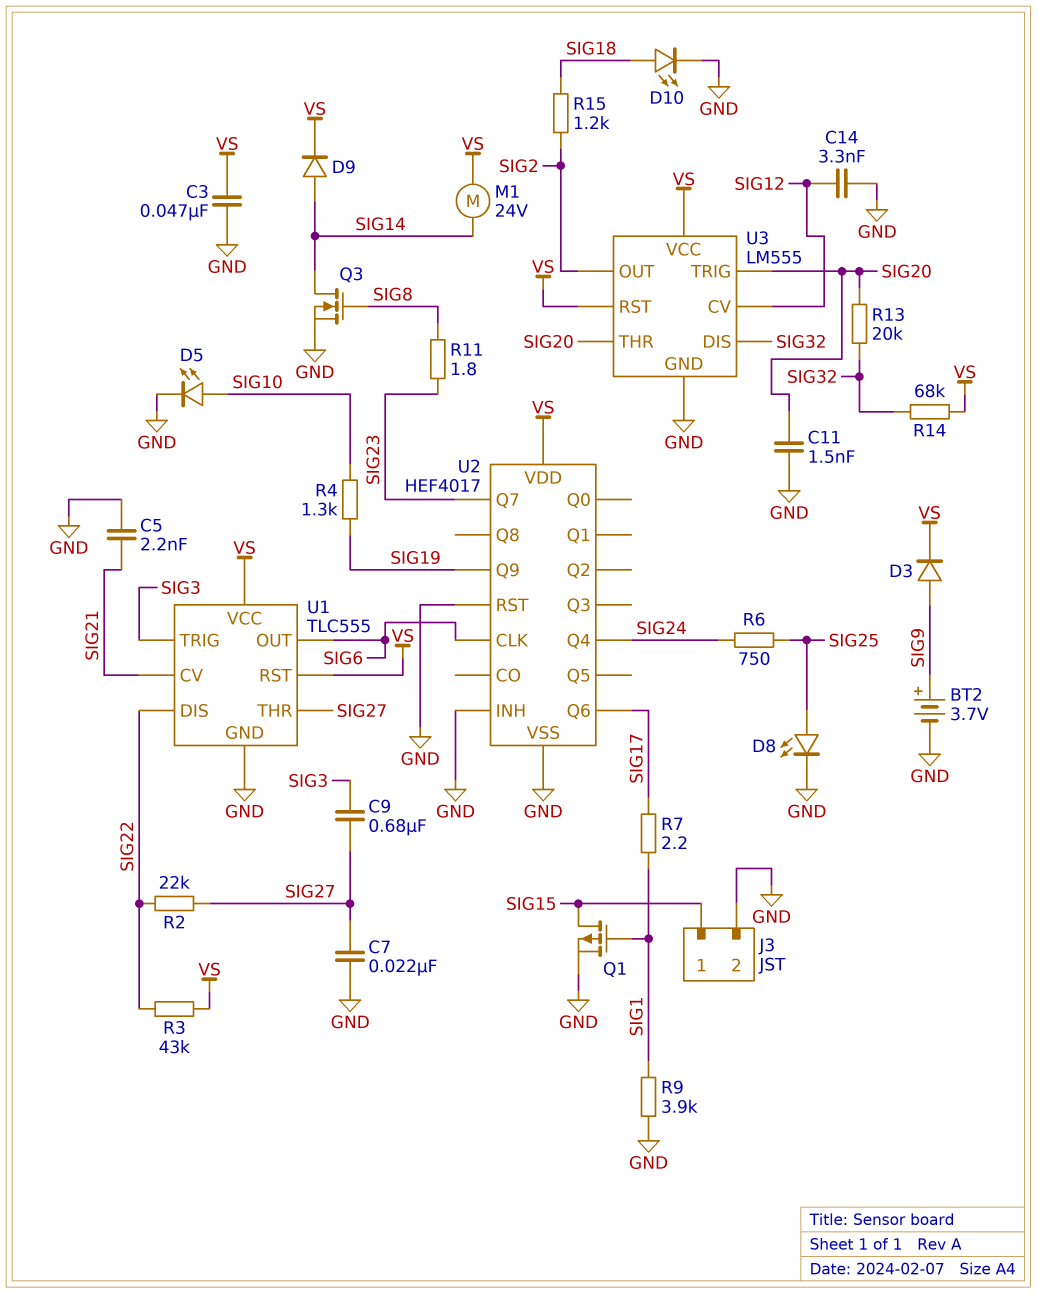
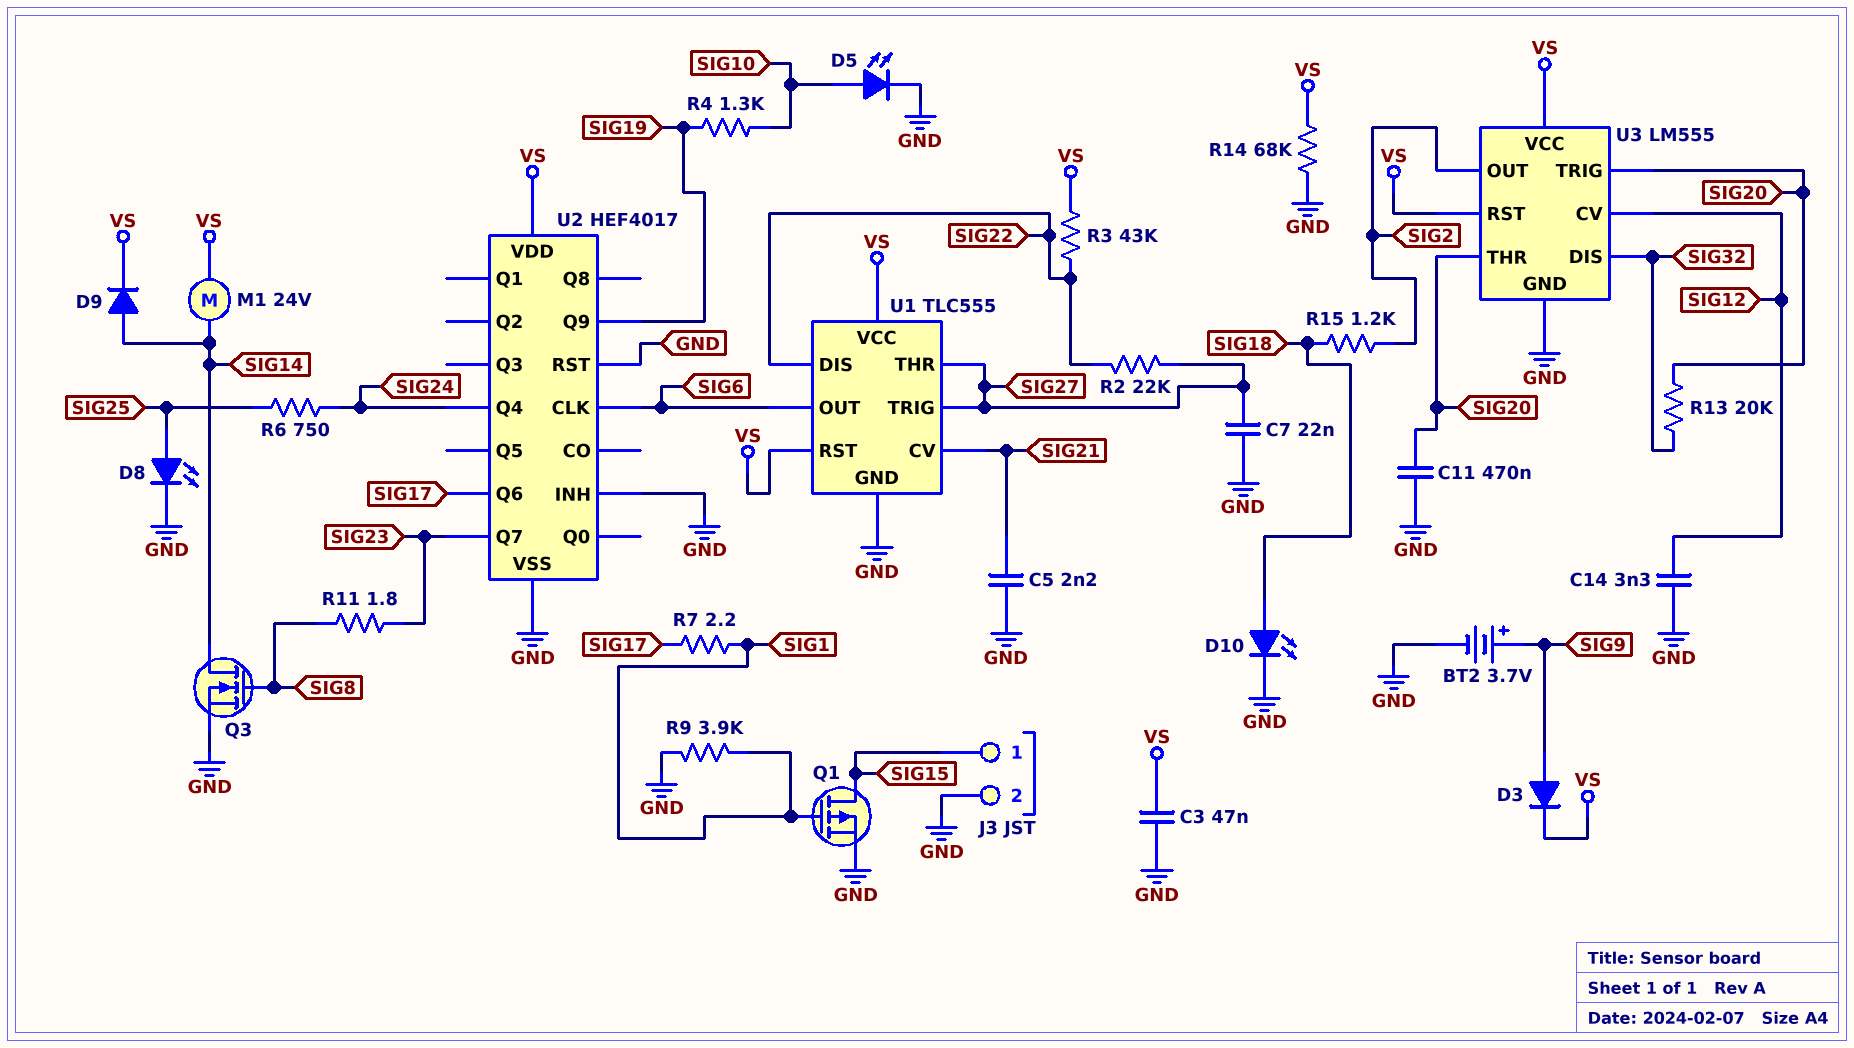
C9: 680nF (SIG3, SIG27) -> none
C11: 1.5nF (GND, SIG20) -> 470nF (GND, SIG20)
R14: 68k (SIG32, VS) -> 68k (GND, VS)
U1 pin TRIG: SIG3 -> SIG27

